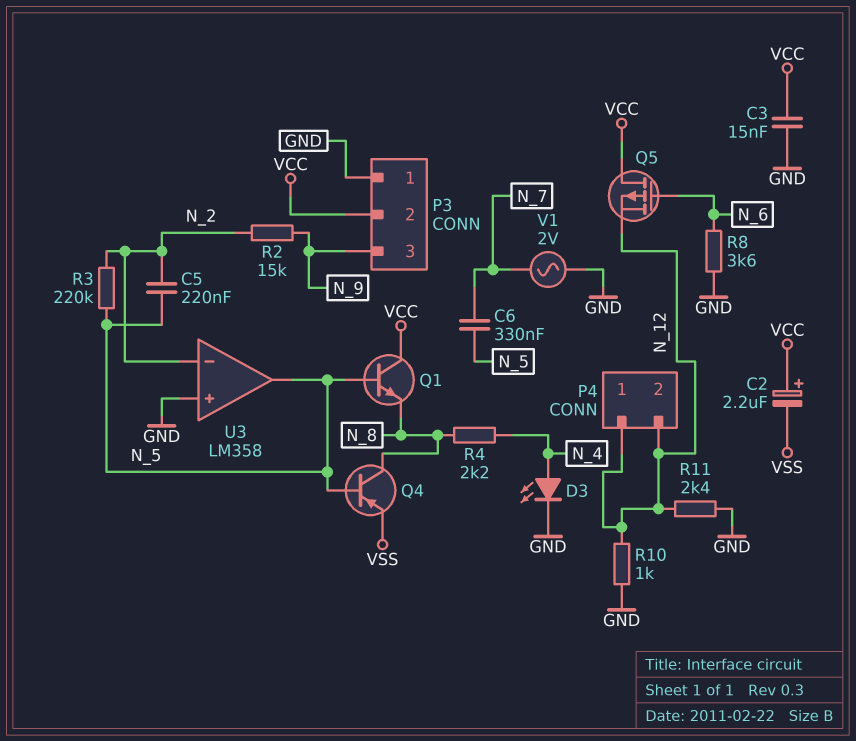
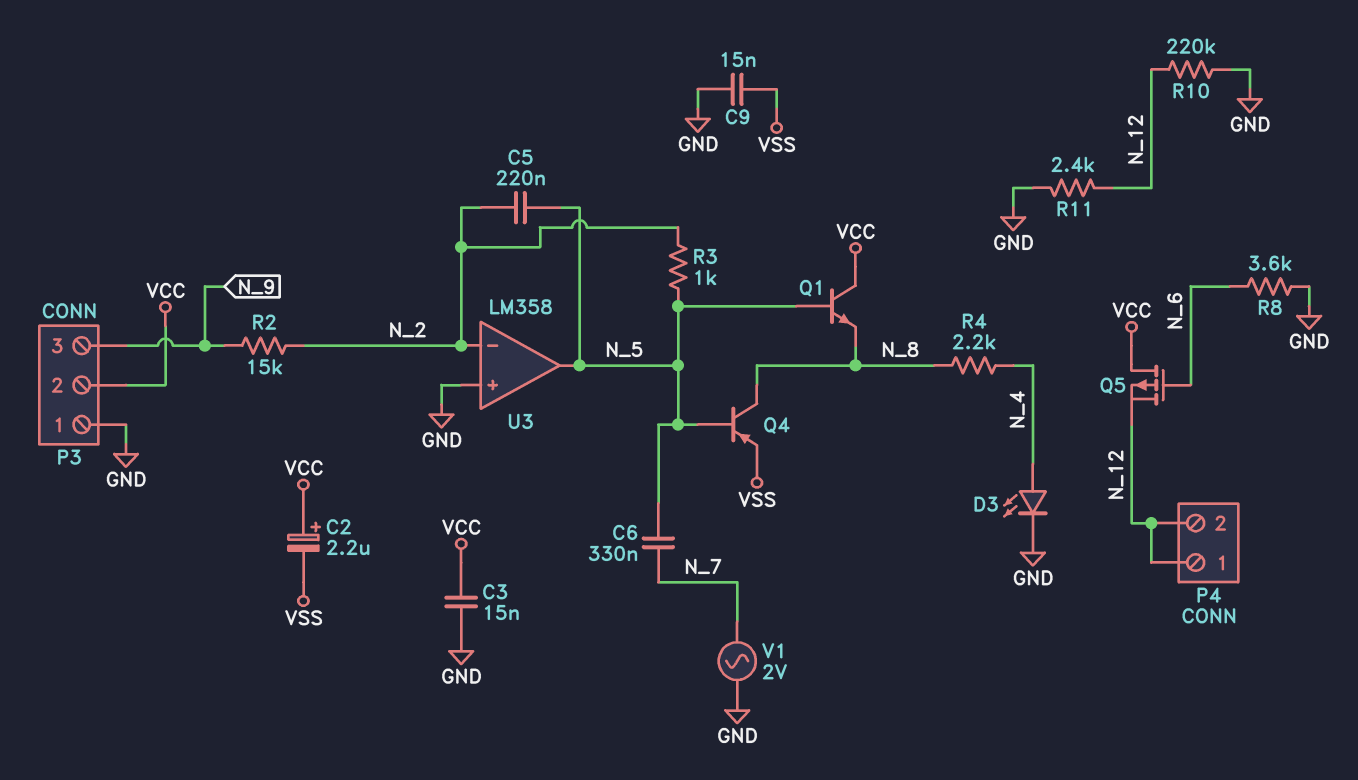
C9: none -> 15nF (GND, VSS)
R3: 220k (N_2, N_5) -> 1k (N_2, N_5)
R10: 1k (GND, N_12) -> 220k (GND, N_12)

